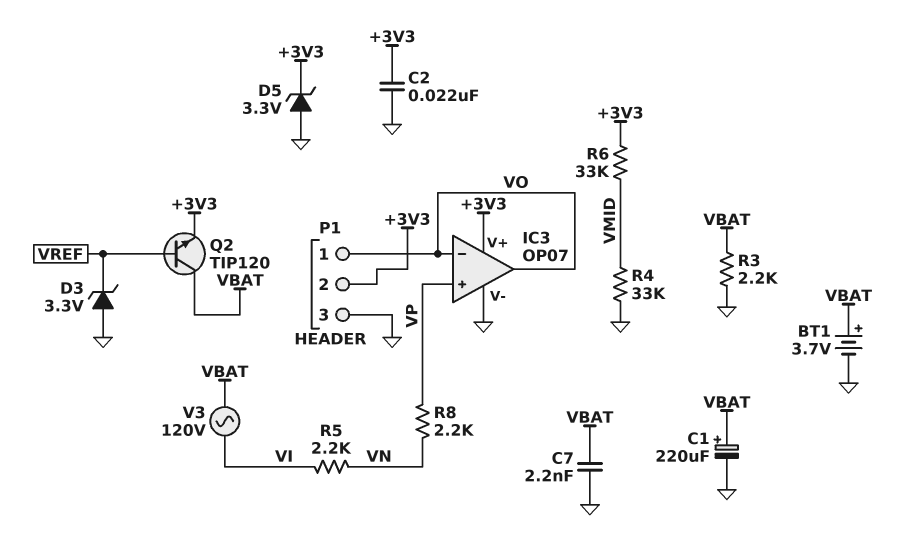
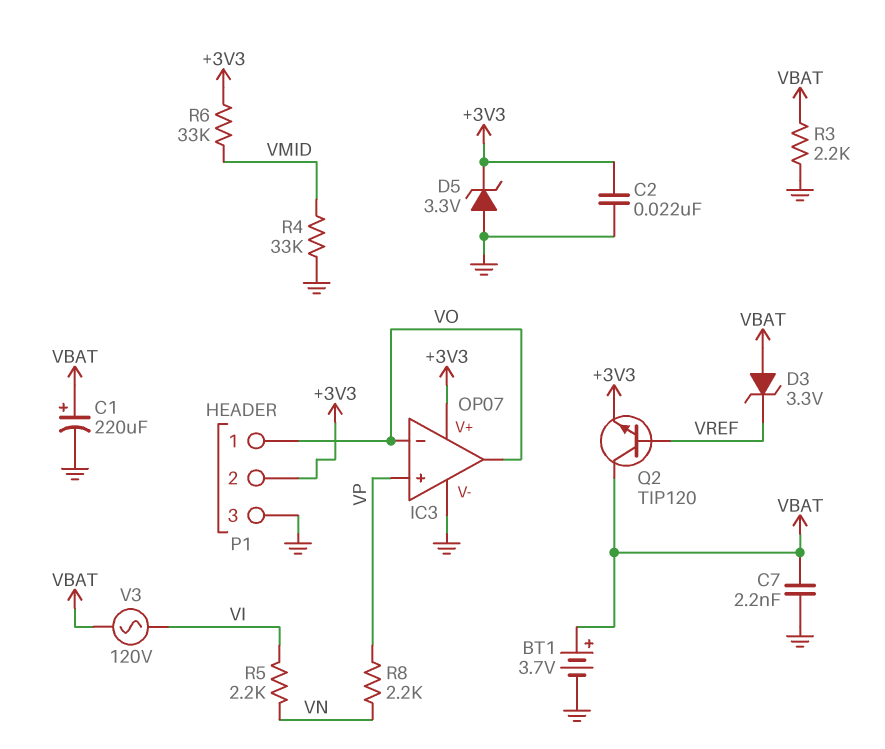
D3: zener 3.3V (A GND, K VREF) -> zener 3.3V (A VBAT, K VREF)

